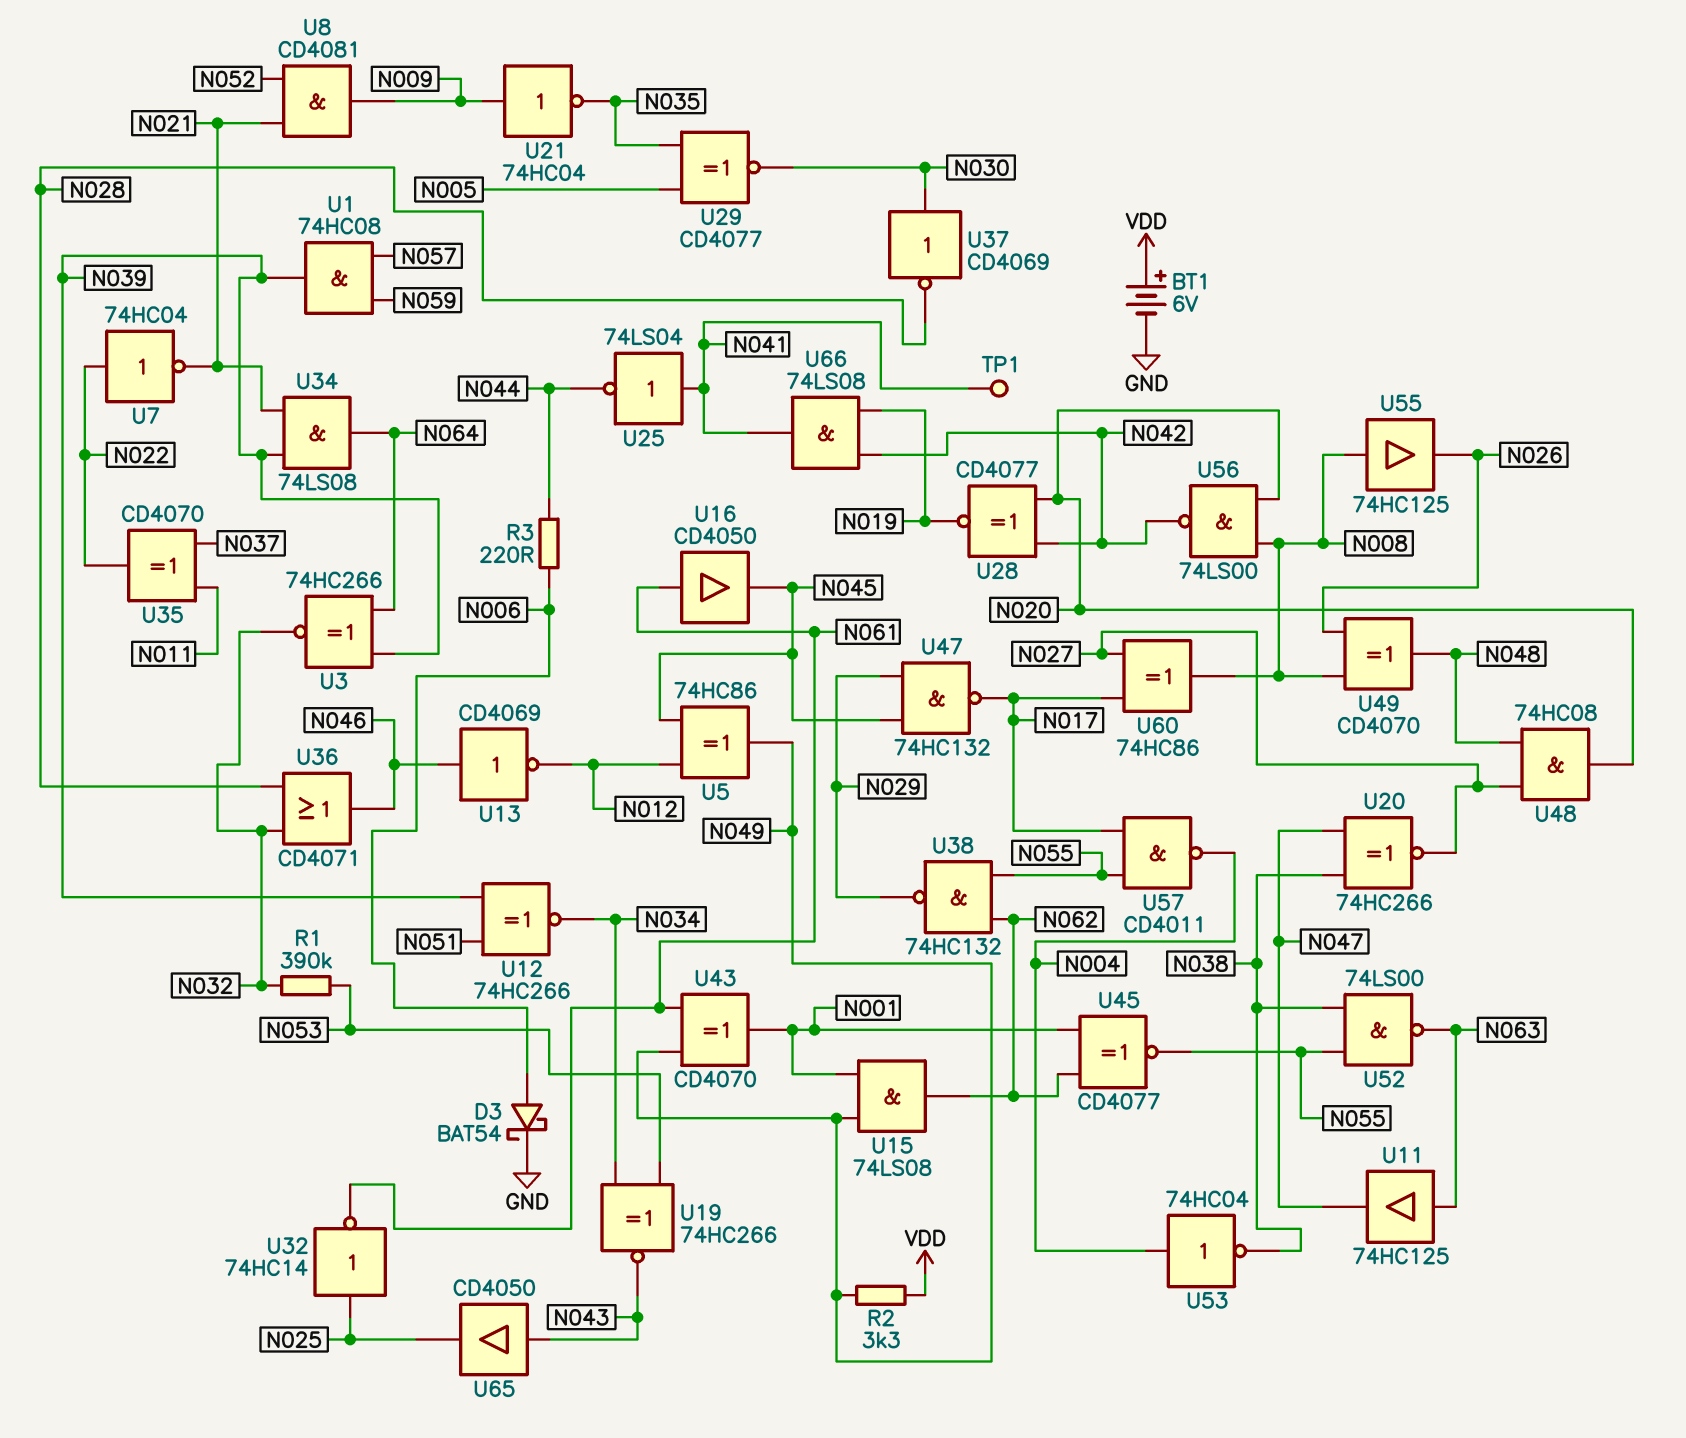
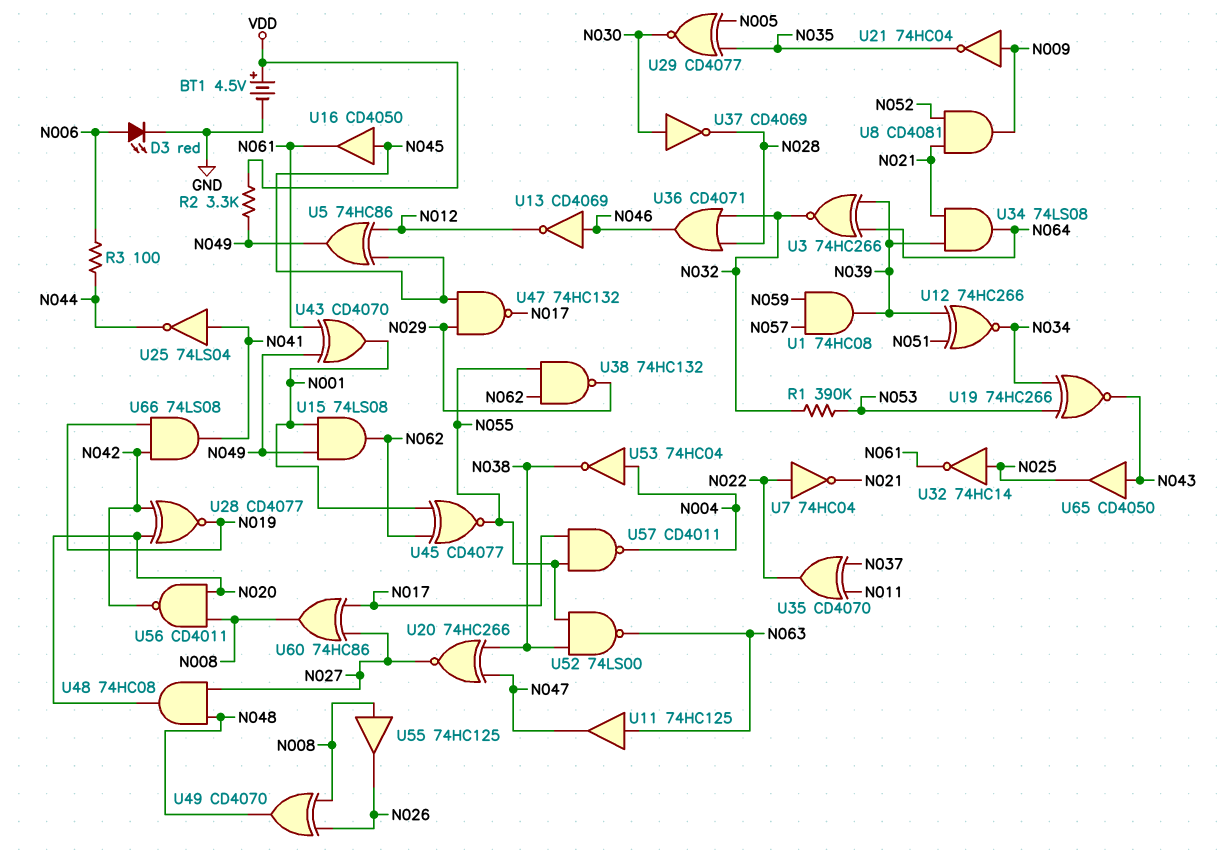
BT1: 6V (plus VDD, minus GND) -> 4.5V (plus VDD, minus GND)
D3: schottky BAT54 (A N006, K GND) -> LED red (A N006, K GND)
R3: 220 (N006, N044) -> 100 (N006, N044)
TP1: test point (N041) -> none
U16: buffer CD4050 (in N061, out N045) -> buffer CD4050 (in N045, out N061)
U56: NAND 74LS00 (in N008, in N020, out N042) -> NAND CD4011 (in N008, in N020, out N042)

